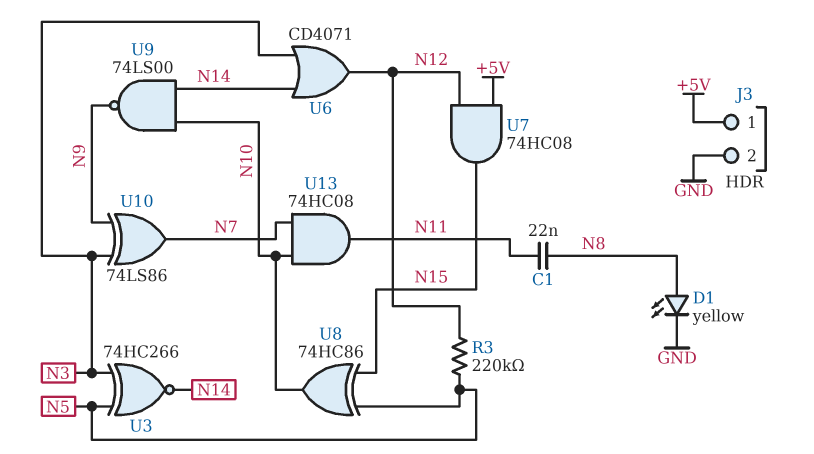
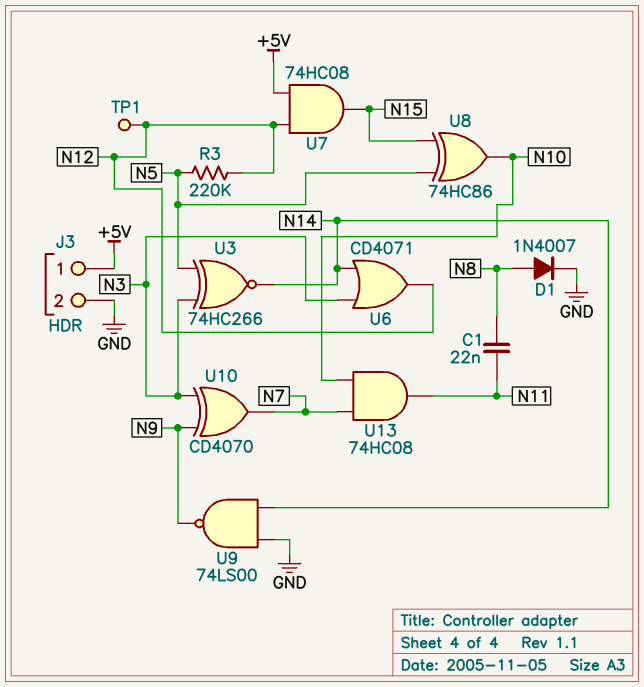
D1: LED yellow (A N8, K GND) -> diode 1N4007 (A N8, K GND)
TP1: none -> test point (N12)
U9: NAND 74LS00 (in N10, in N14, out N9) -> NAND 74LS00 (in GND, in N14, out N9)
U10: XOR 74LS86 (in N3, in N9, out N7) -> XOR CD4070 (in N3, in N9, out N7)

